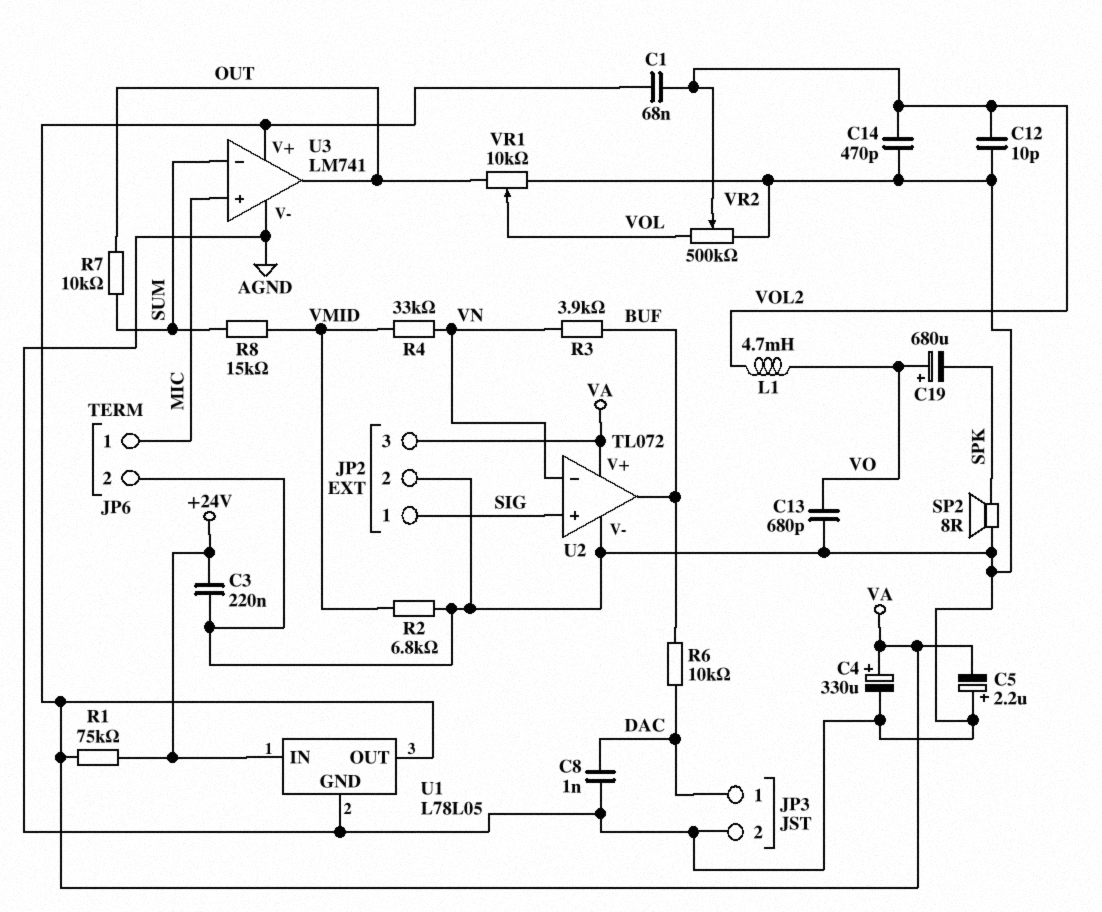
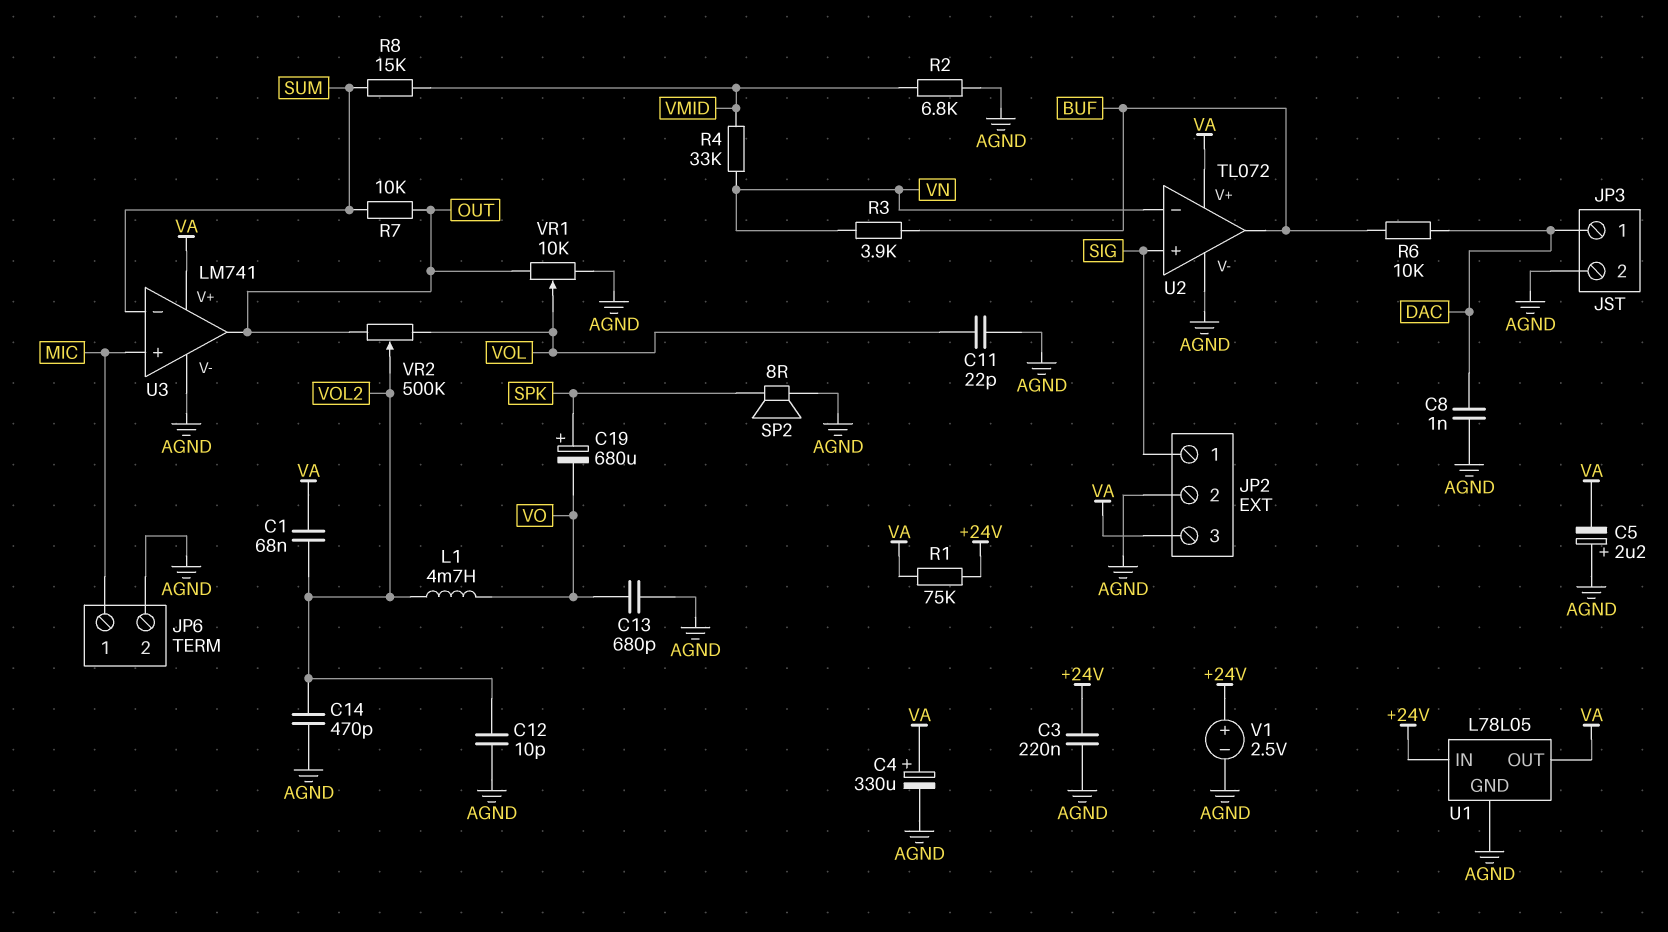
C11: none -> 22pF (AGND, VOL)
C19: 680uF (plus VO, minus SPK) -> 680uF (plus SPK, minus VO)
V1: none -> 2.5V (plus +24V, minus AGND)
VR2: 500k (AGND, VOL, wiper VOL2) -> 500k (OUT, VOL, wiper VOL2)

